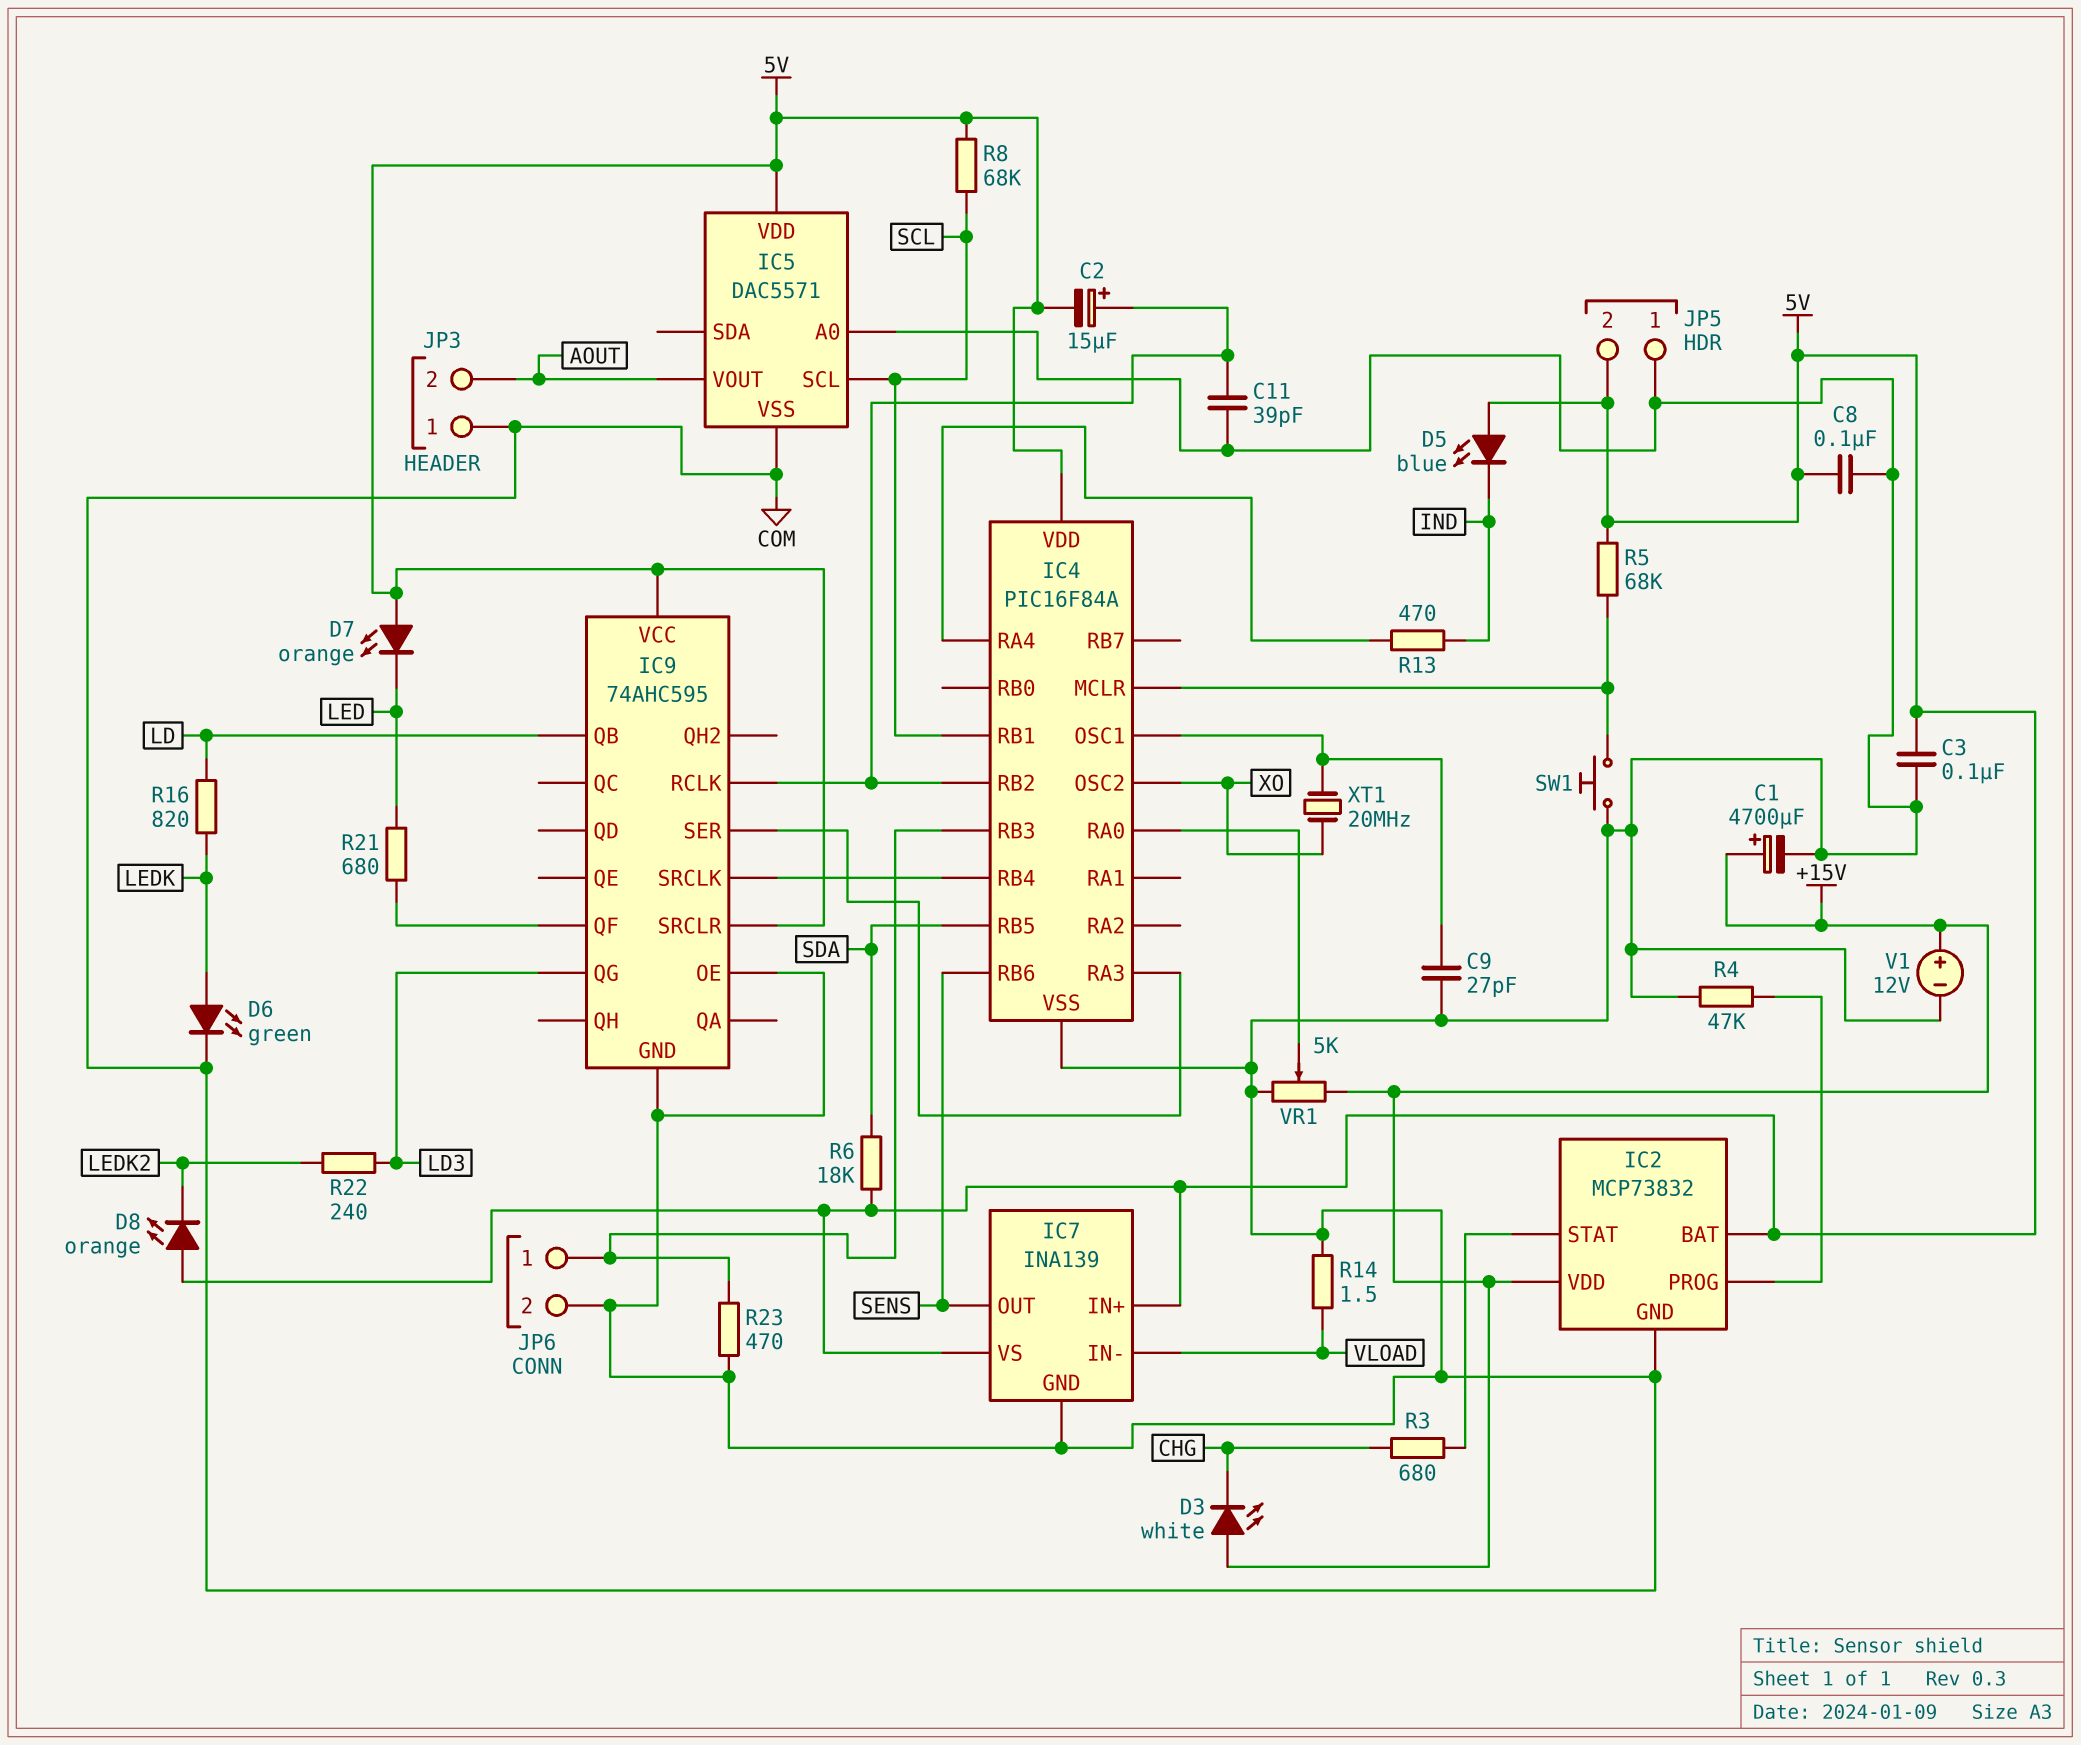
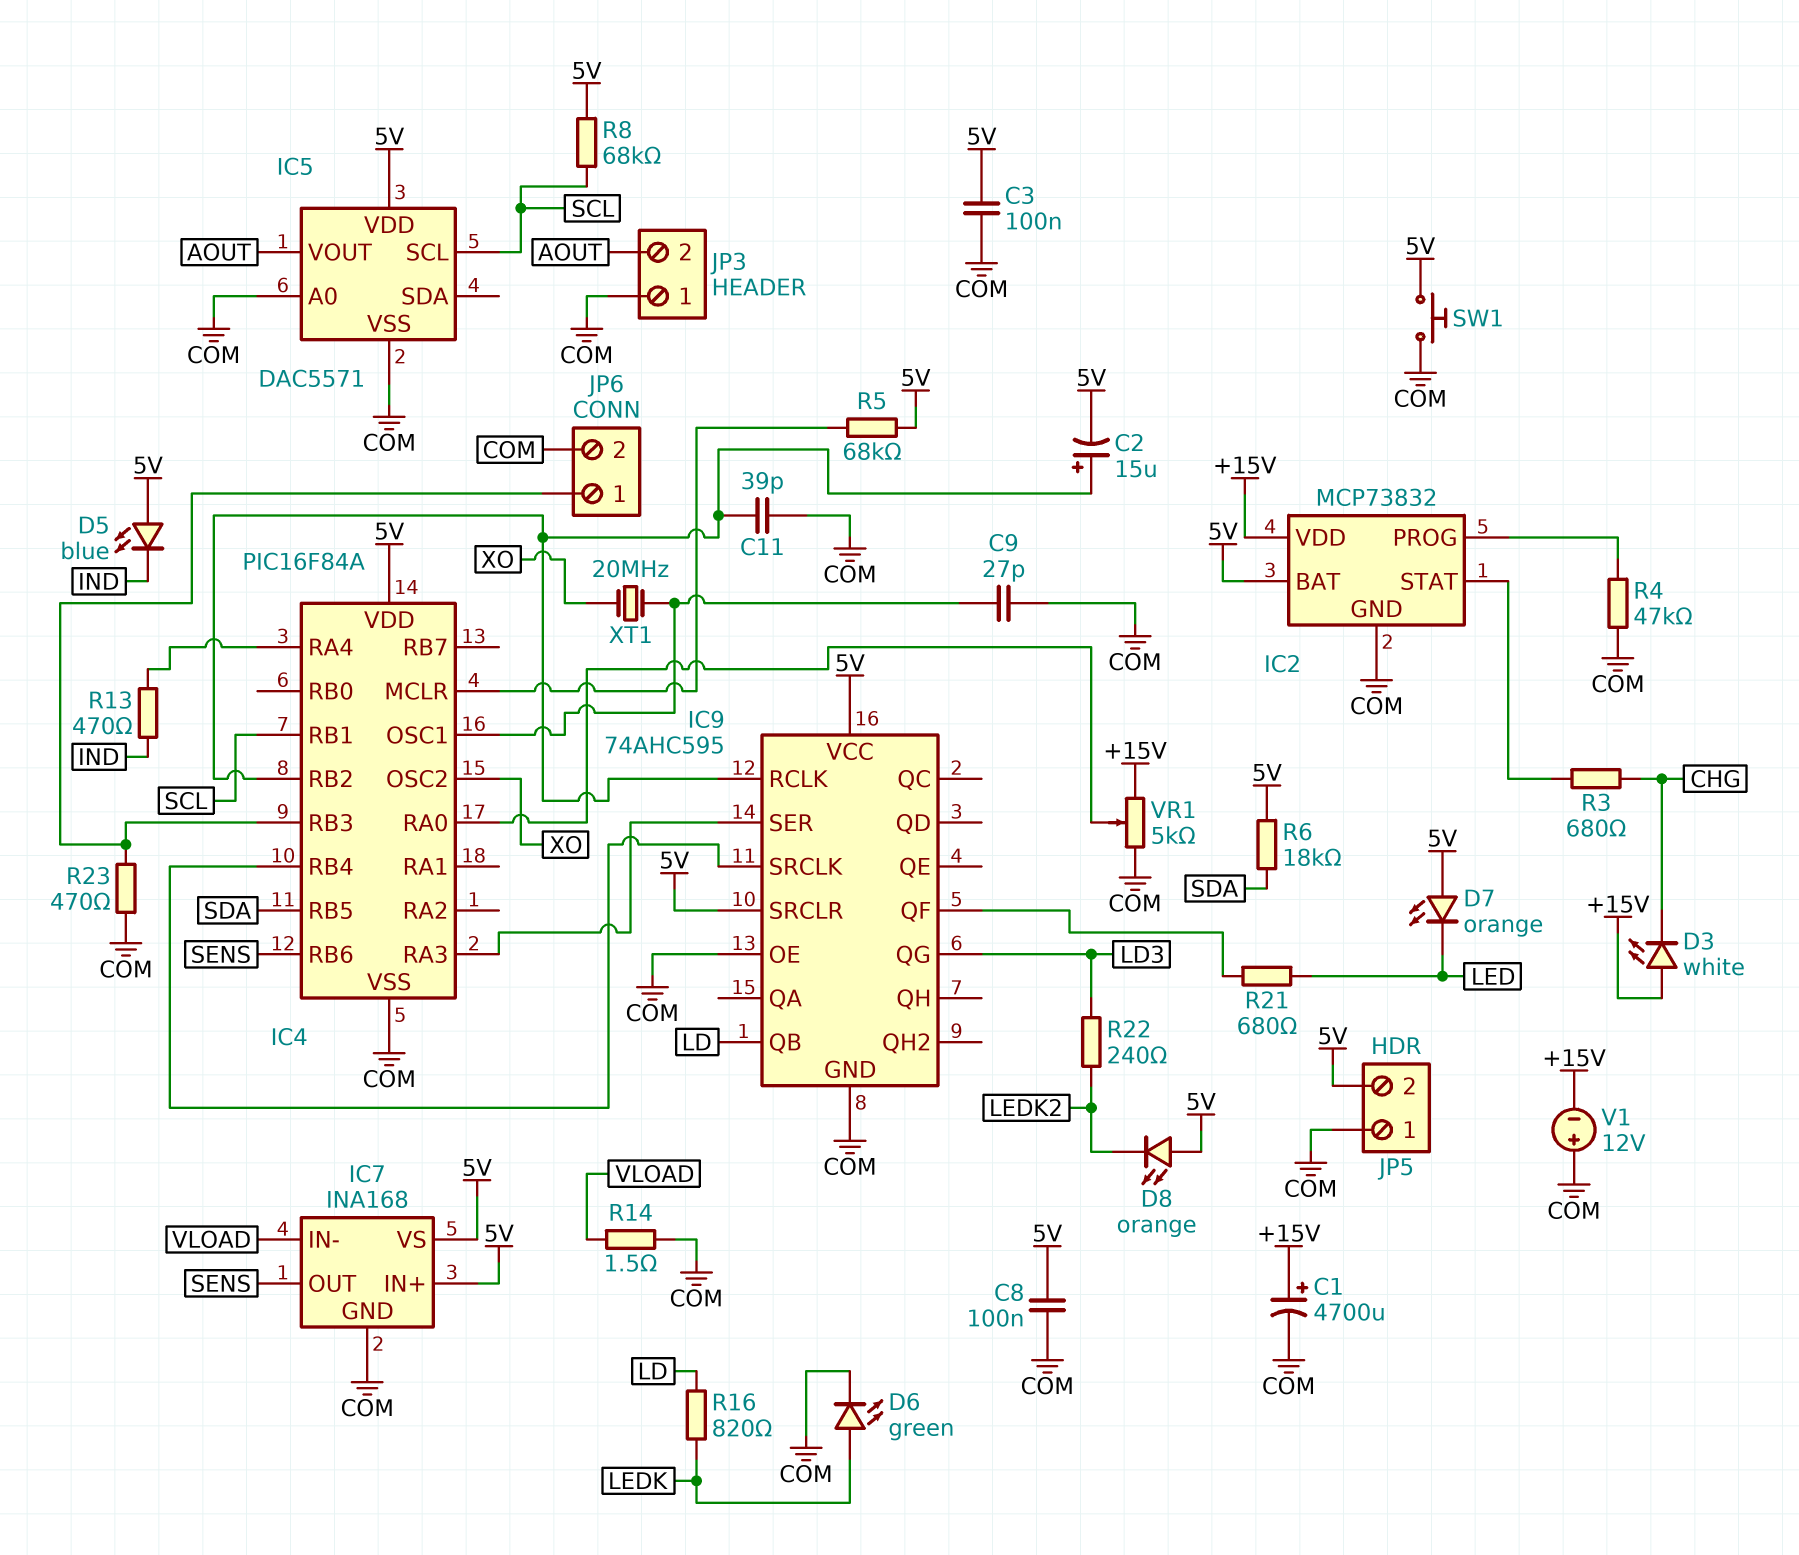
IC7: INA139 -> INA168
SW1: button (COM, IC4/MCLR) -> button (5V, COM)
V1: 12V (plus +15V, minus COM) -> 12V (plus COM, minus +15V)

